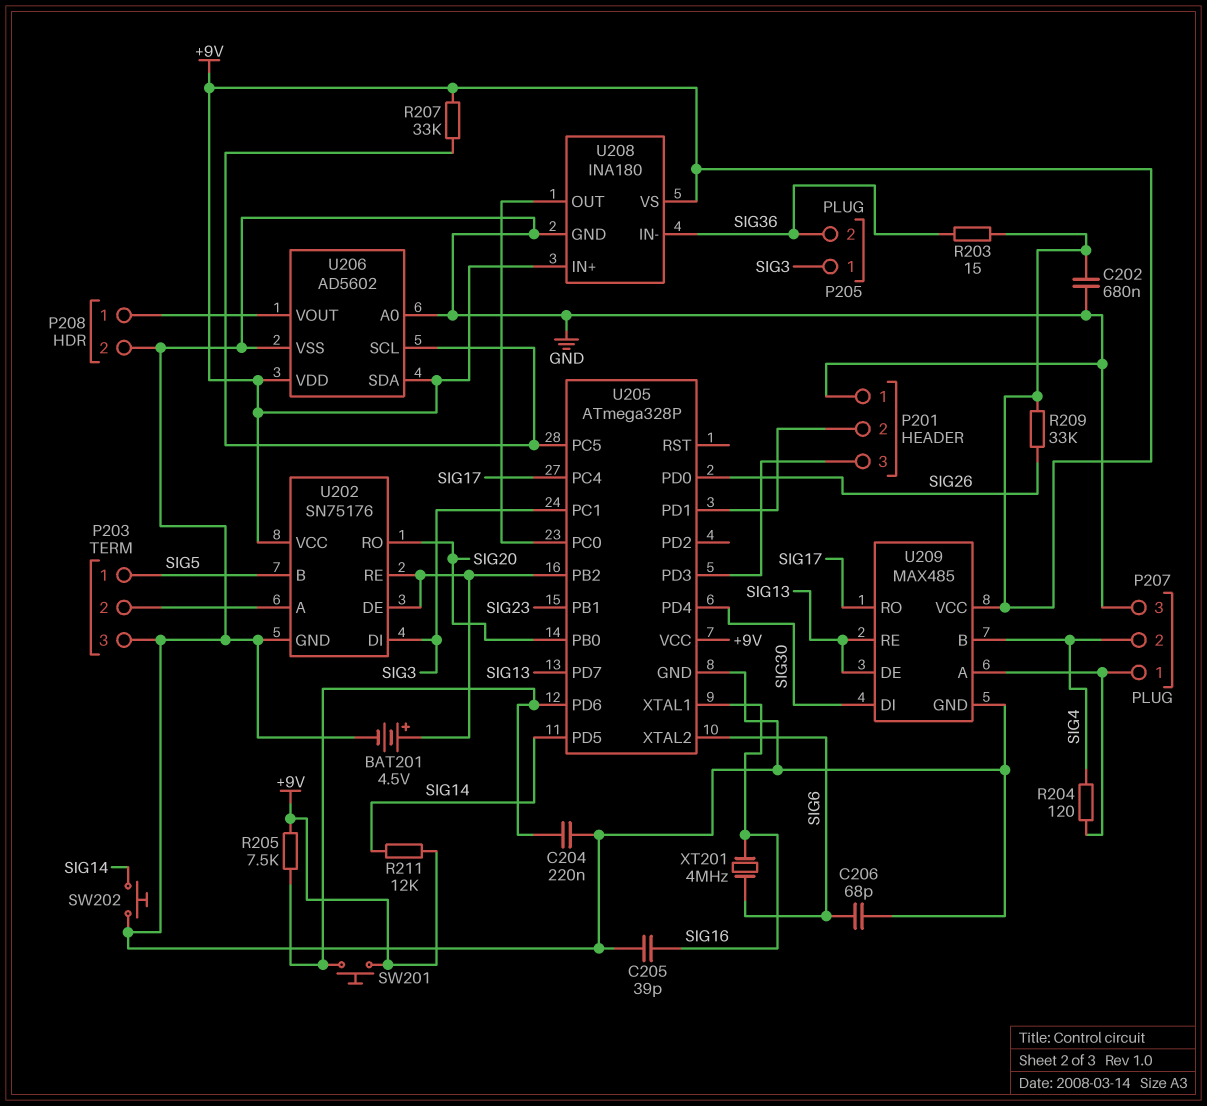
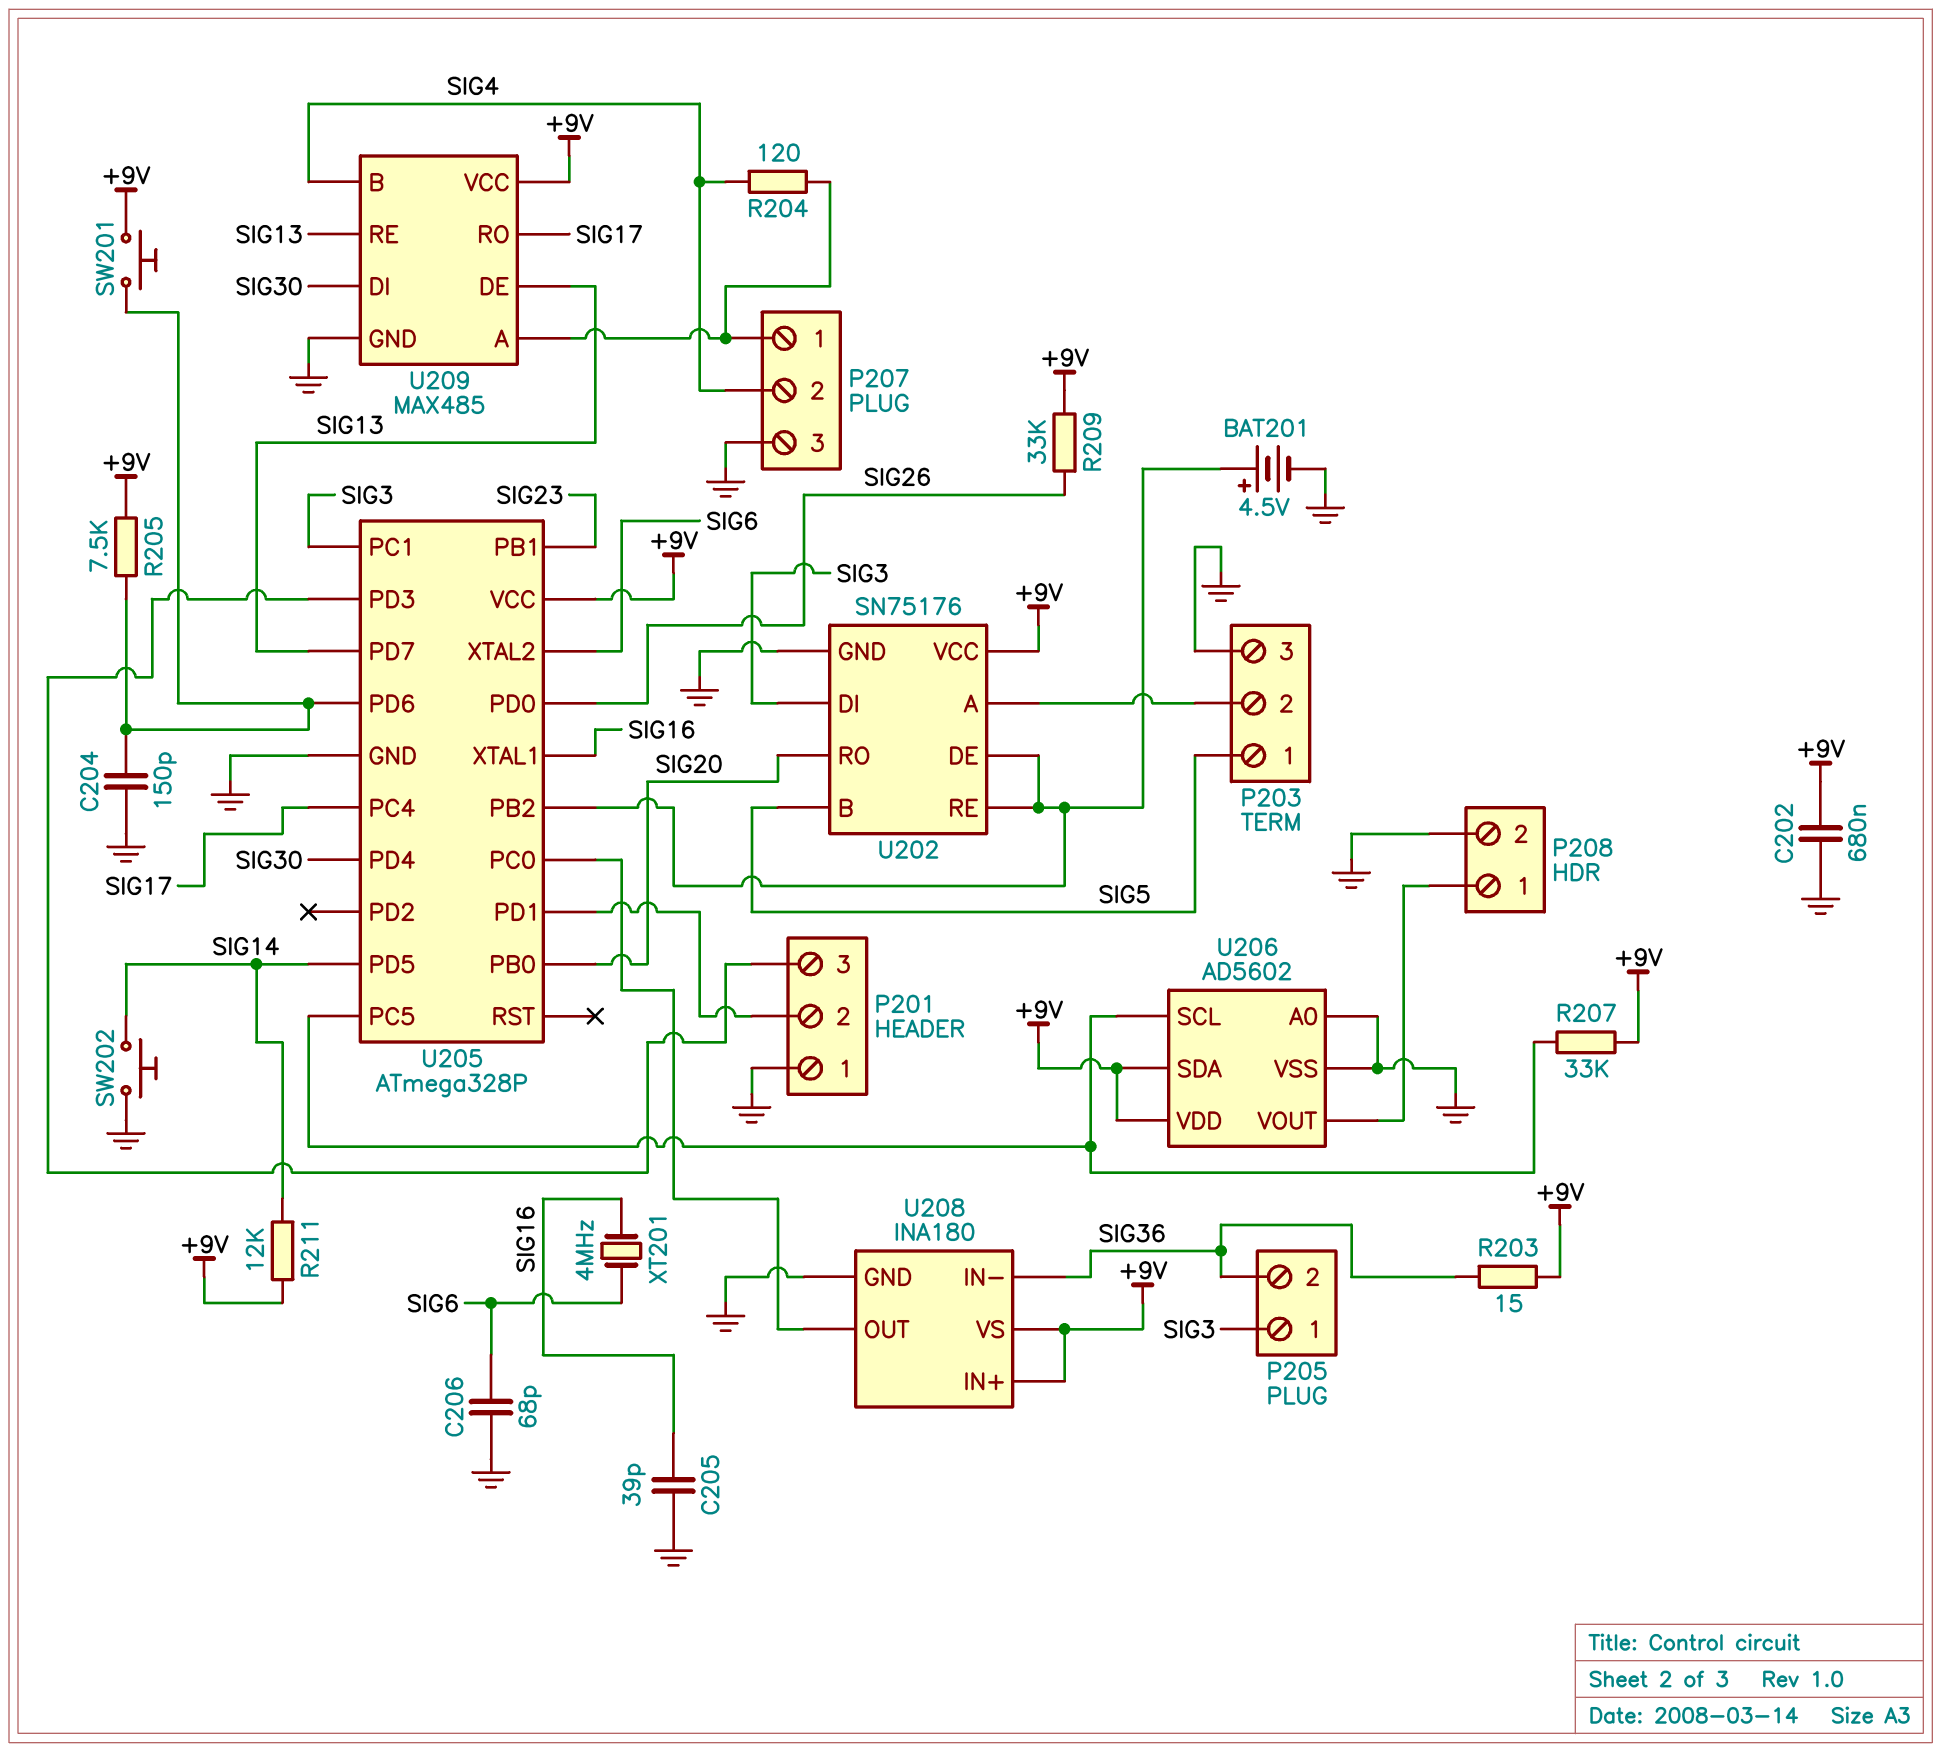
C204: 220nF (GND, U205/PD6) -> 150pF (GND, U205/PD6)

